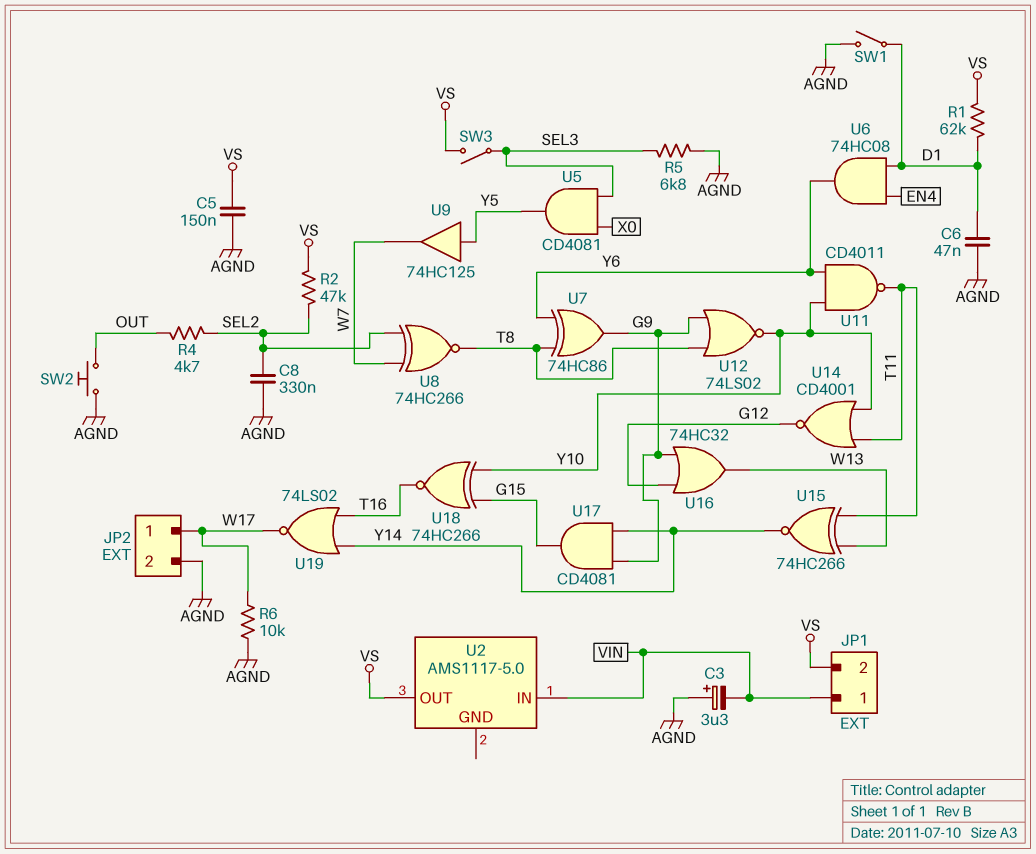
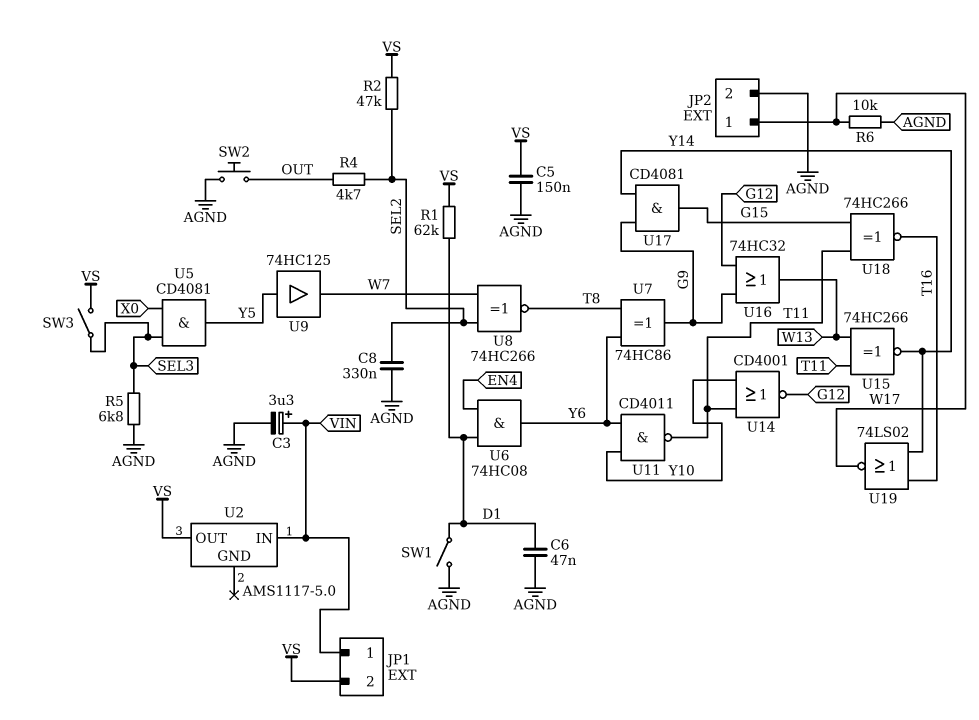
C3: 3.3uF (plus AGND, minus VIN) -> 3.3uF (plus VIN, minus AGND)
U12: NOR 74LS02 (in G9, in T8, out Y10) -> none
U18: XNOR 74HC266 (in G15, in Y10, out T16) -> XNOR 74HC266 (in G15, in T11, out T16)

